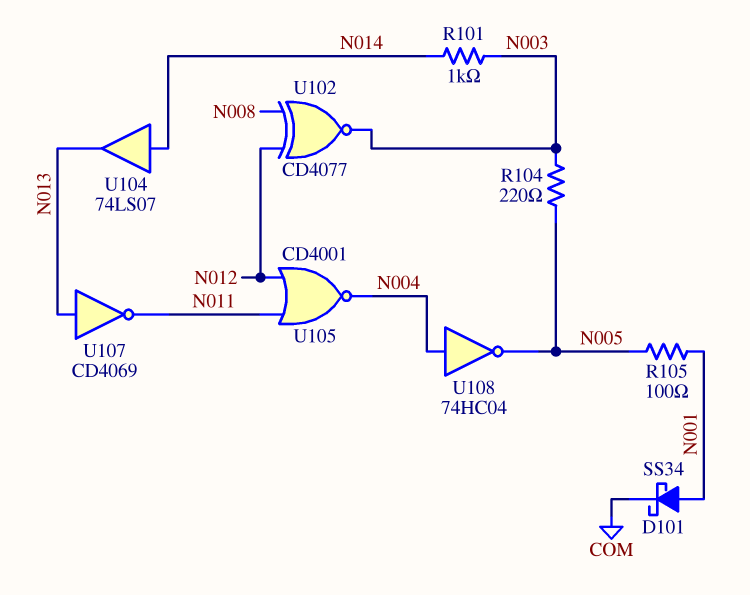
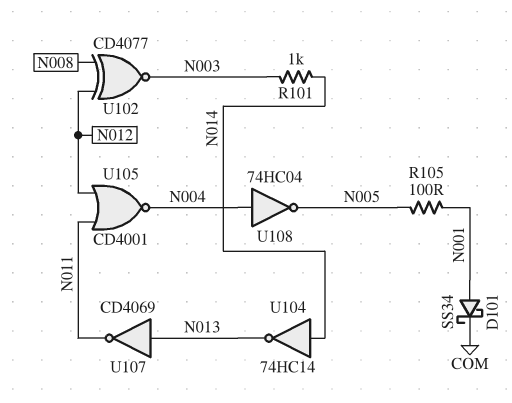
R104: 220 (N003, N005) -> none
U104: buffer 74LS07 (in N014, out N013) -> NOT 74HC14 (in N014, out N013)

